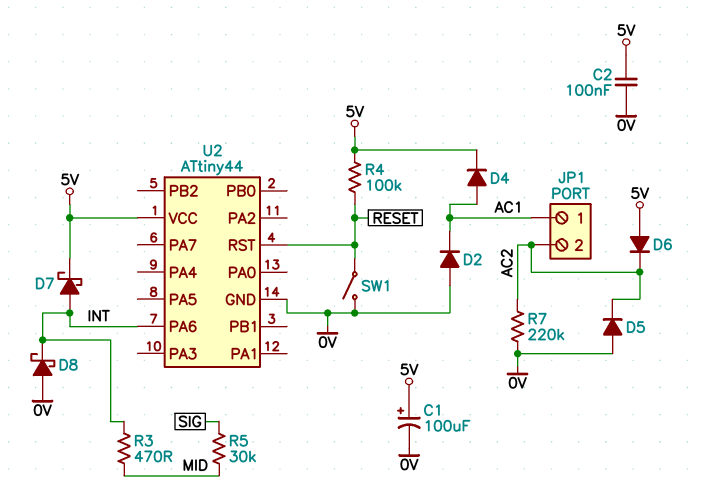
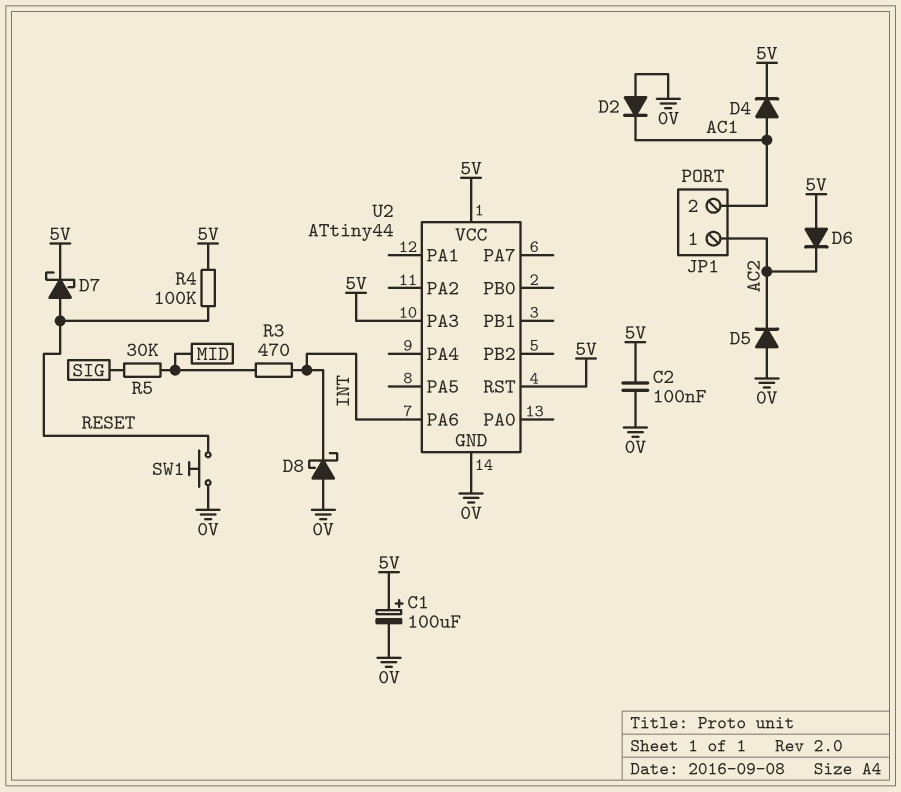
D7: schottky (A INT, K 5V) -> schottky (A RESET, K 5V)
JP1 pin 1: AC1 -> AC2
JP1 pin 2: AC2 -> AC1
R7: 220k (0V, AC2) -> none
SW1: switch (0V, RESET) -> button (0V, RESET)
U2 pin PA3: none -> 5V
U2 pin RST: RESET -> 5V

